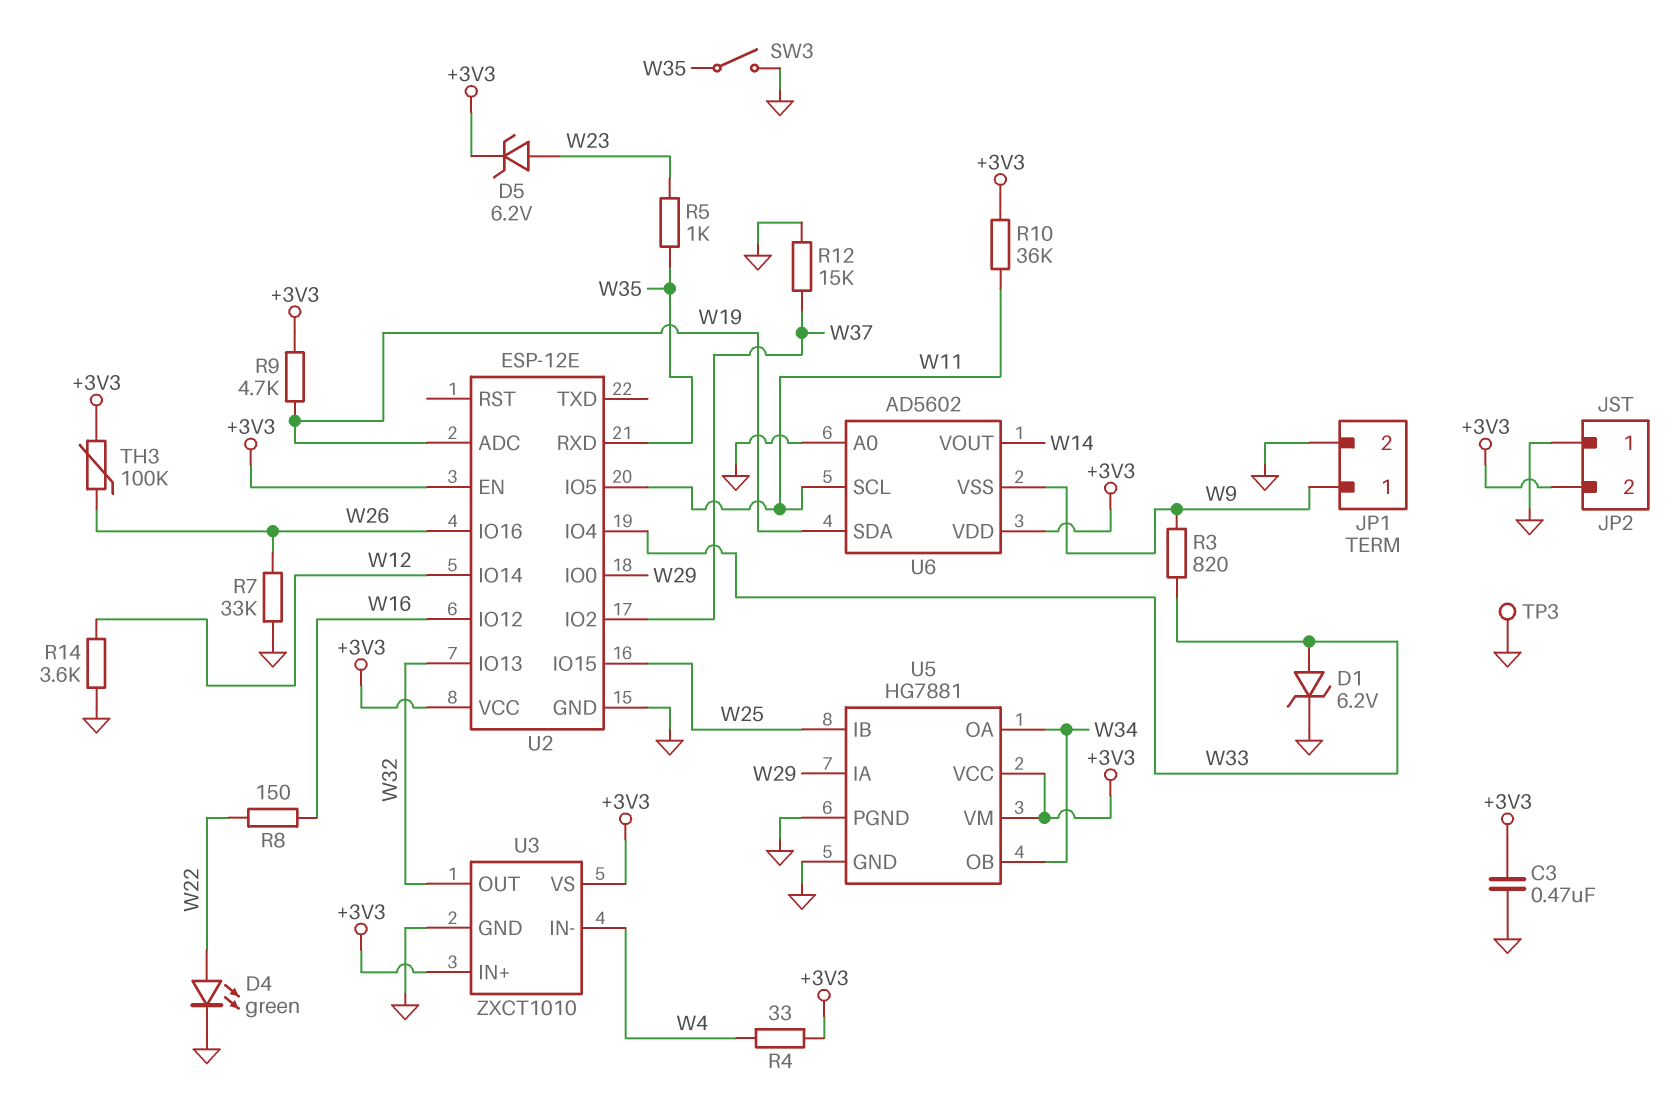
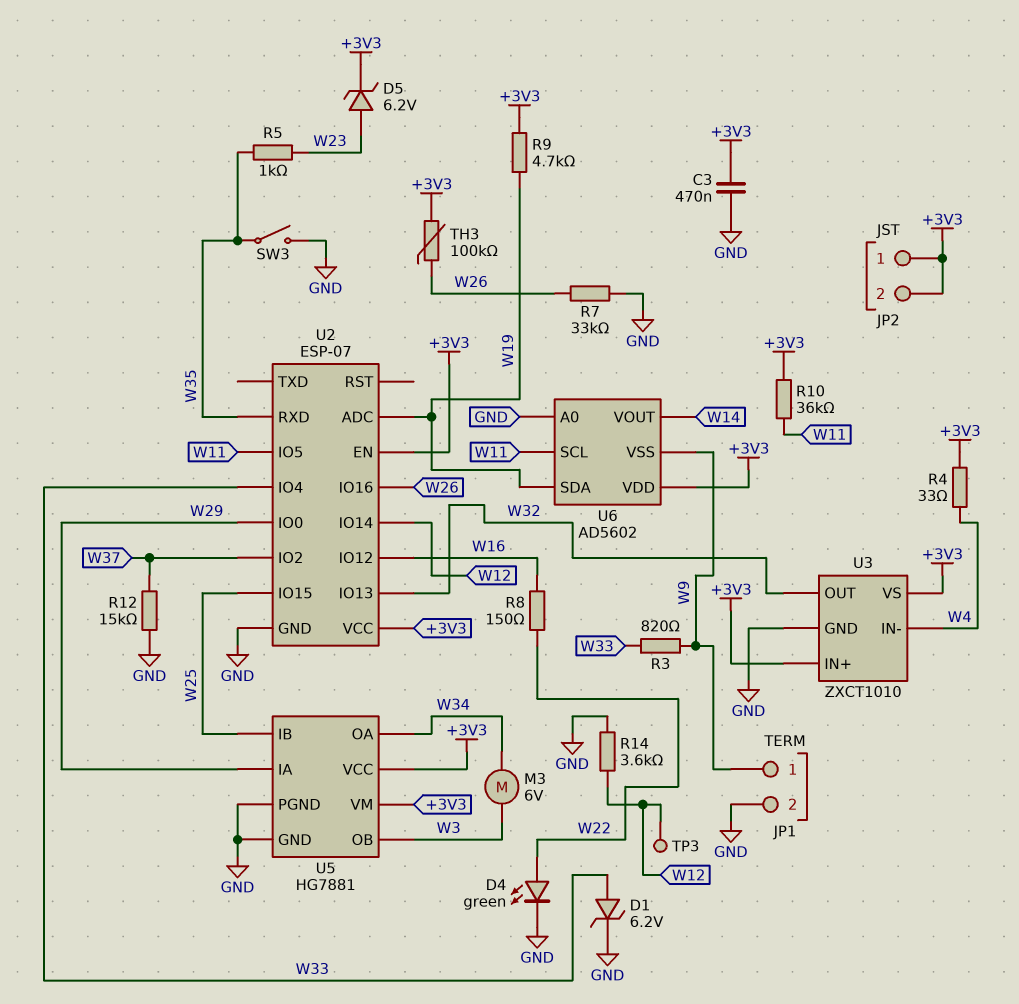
JP2 pin 1: GND -> +3V3
M3: none -> motor 6V (W3, W34)
TP3: test point (GND) -> test point (W12)
U2: ESP-12E -> ESP-07
U5 pin OB: W34 -> W3

